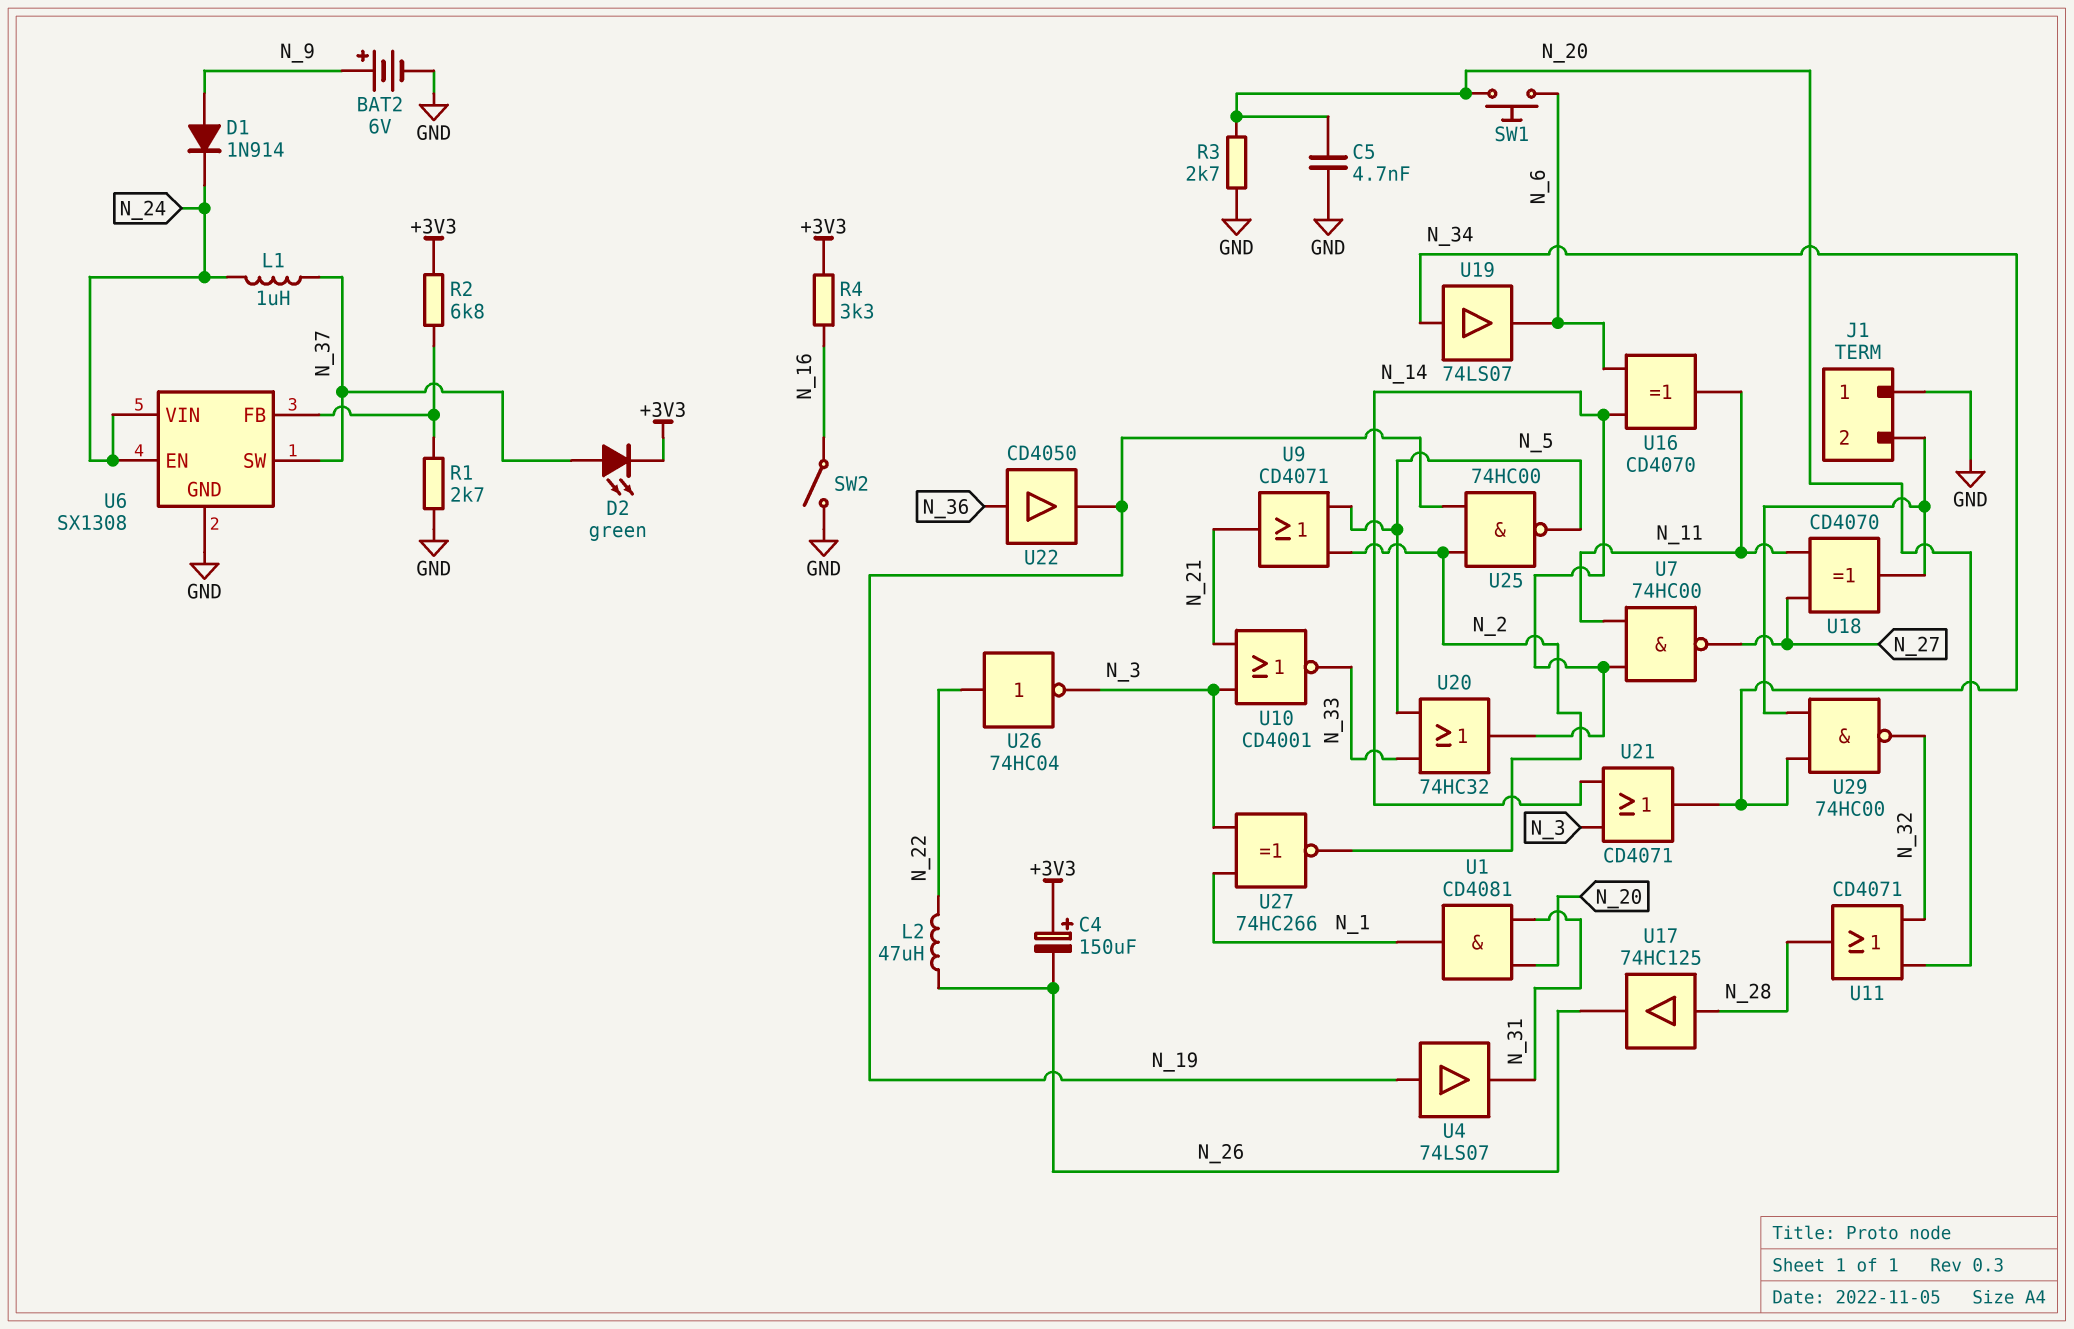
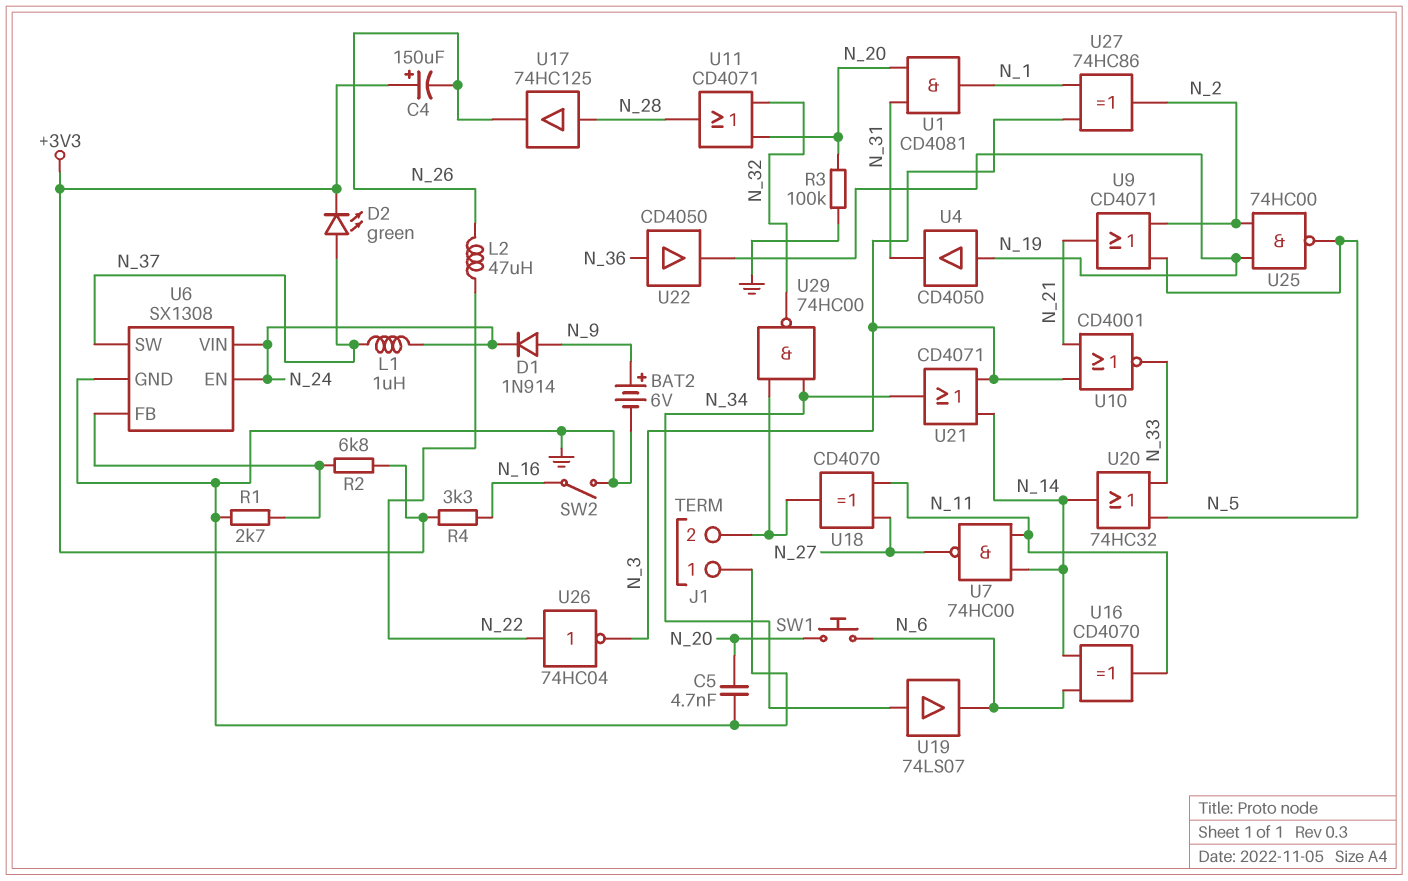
R3: 2.7k (GND, N_20) -> 100k (GND, N_20)
U4: buffer 74LS07 (in N_19, out N_31) -> buffer CD4050 (in N_19, out N_31)
U27: XNOR 74HC266 (in N_1, in N_3, out N_2) -> XOR 74HC86 (in N_1, in N_3, out N_2)

